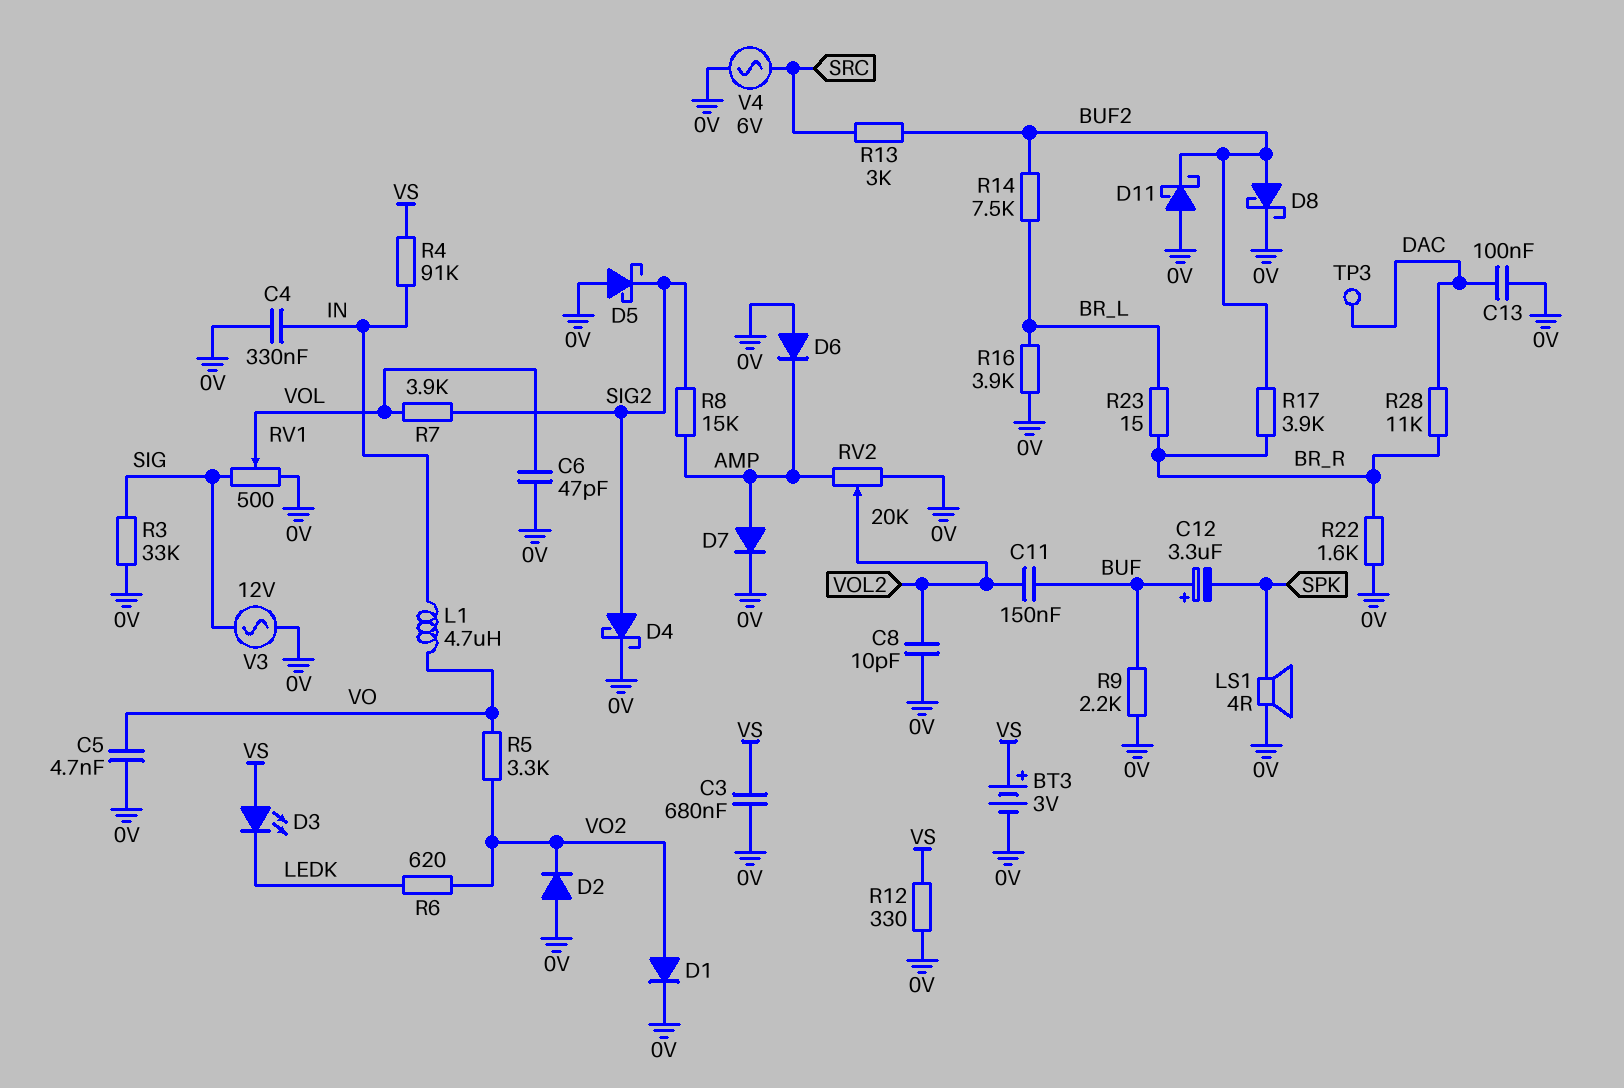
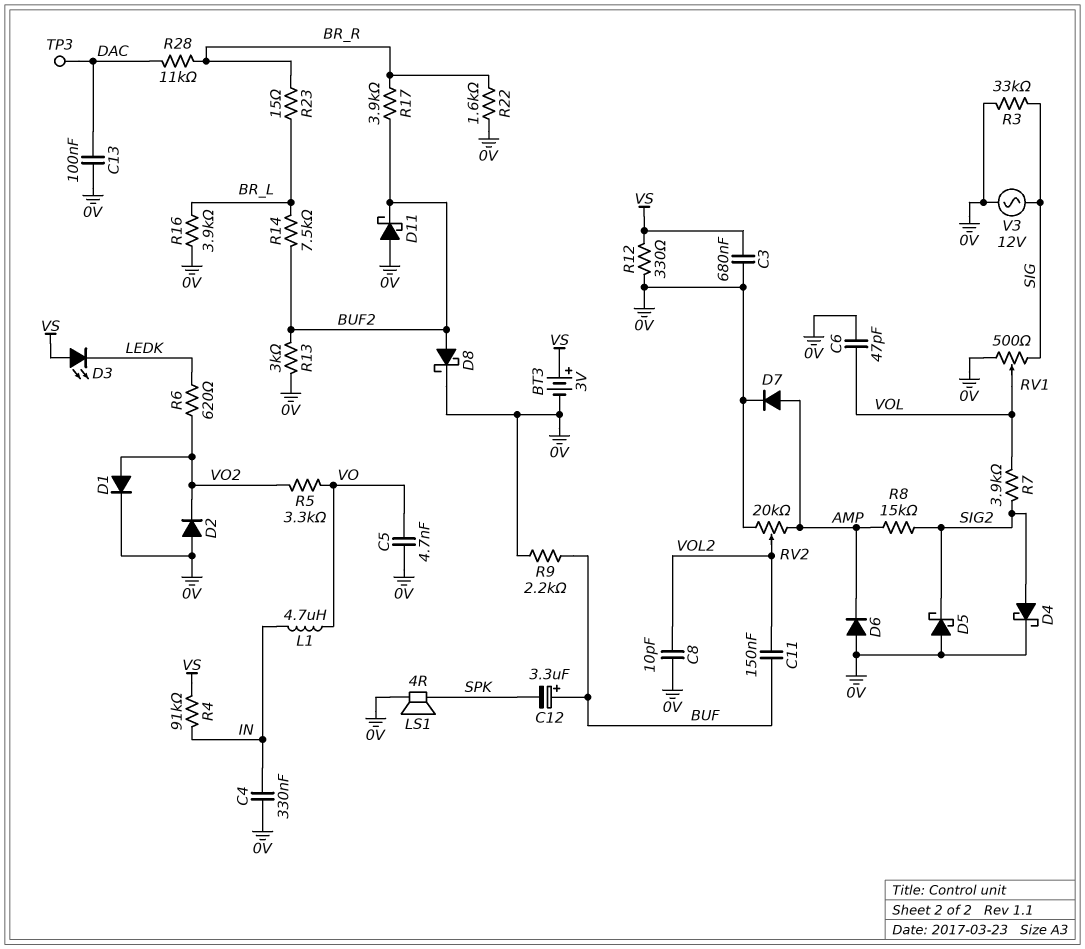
R13: 3k (BUF2, SRC) -> 3k (0V, BUF2)
V4: AC 6V (0V, SRC) -> none

